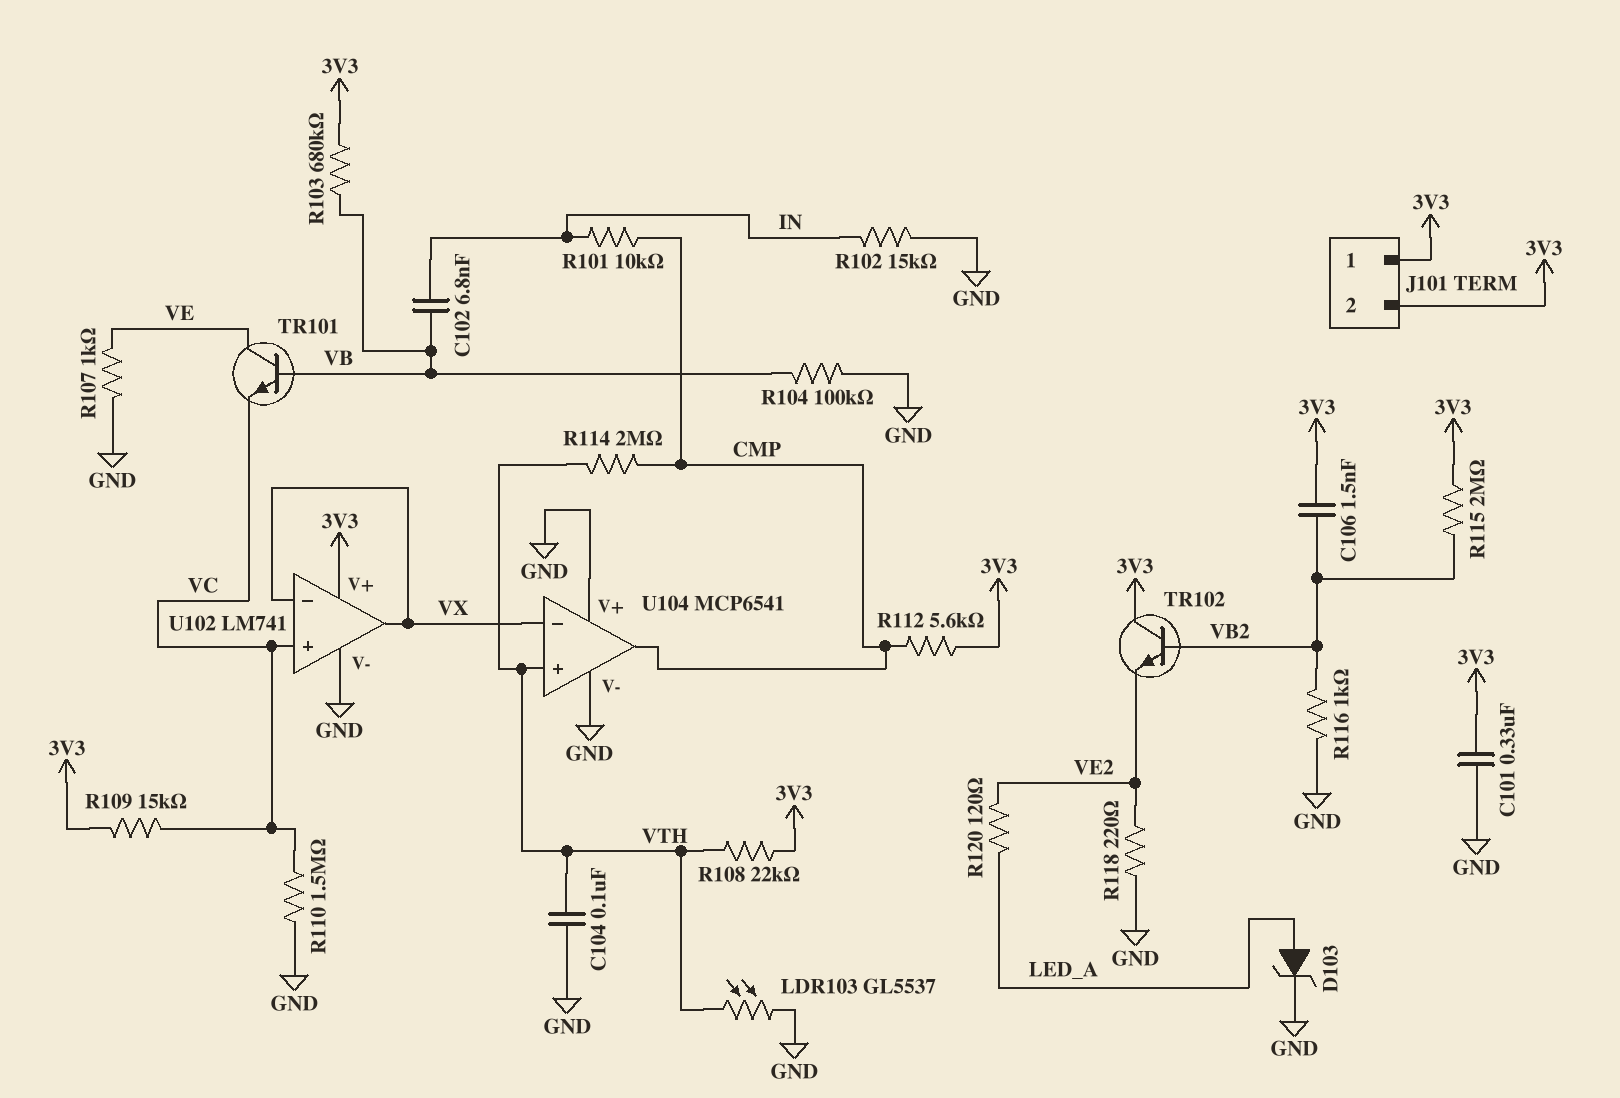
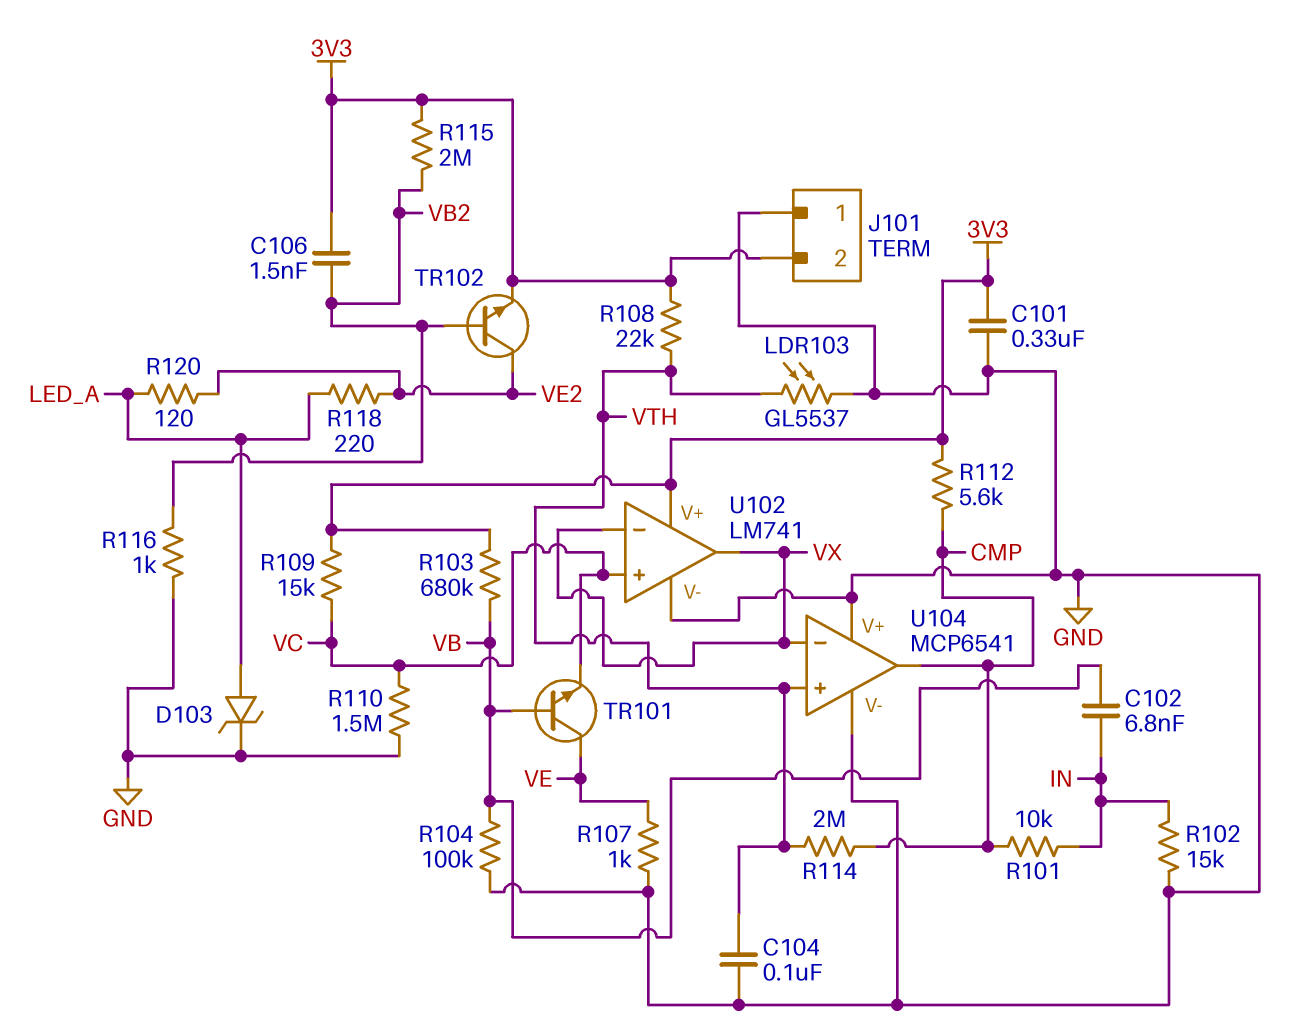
J101 pin 1: 3V3 -> GND
R118: 220 (GND, VE2) -> 220 (LED_A, VE2)
TR102: NPN (B VB2, C 3V3, E VE2) -> NPN (B VB2, C VE2, E 3V3)

